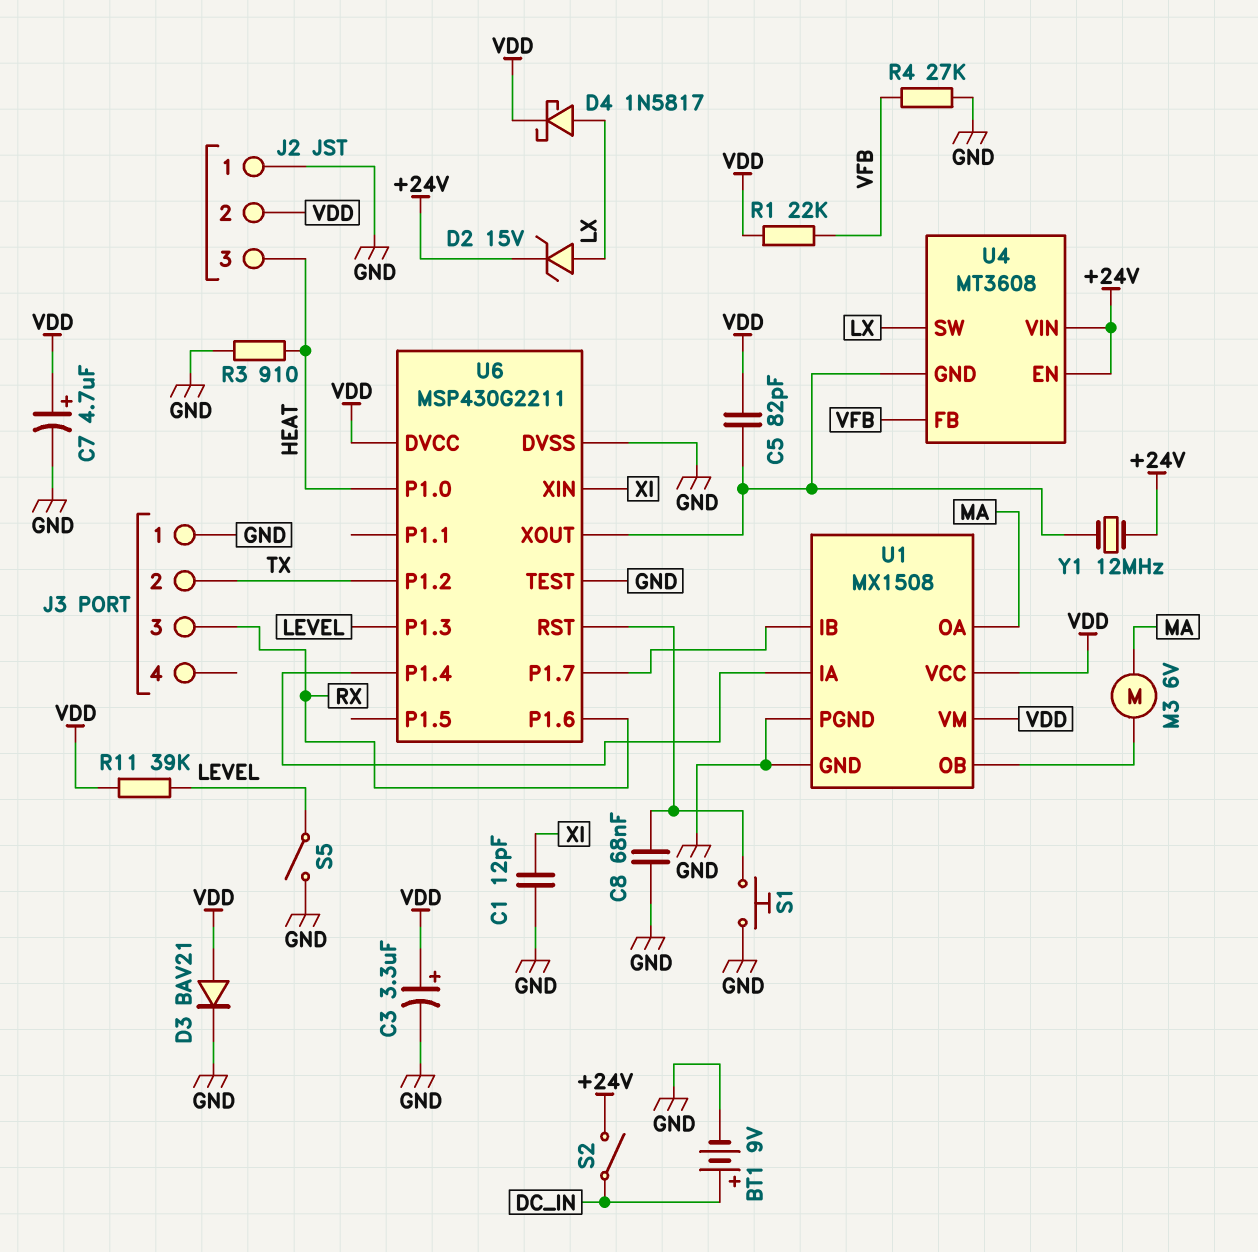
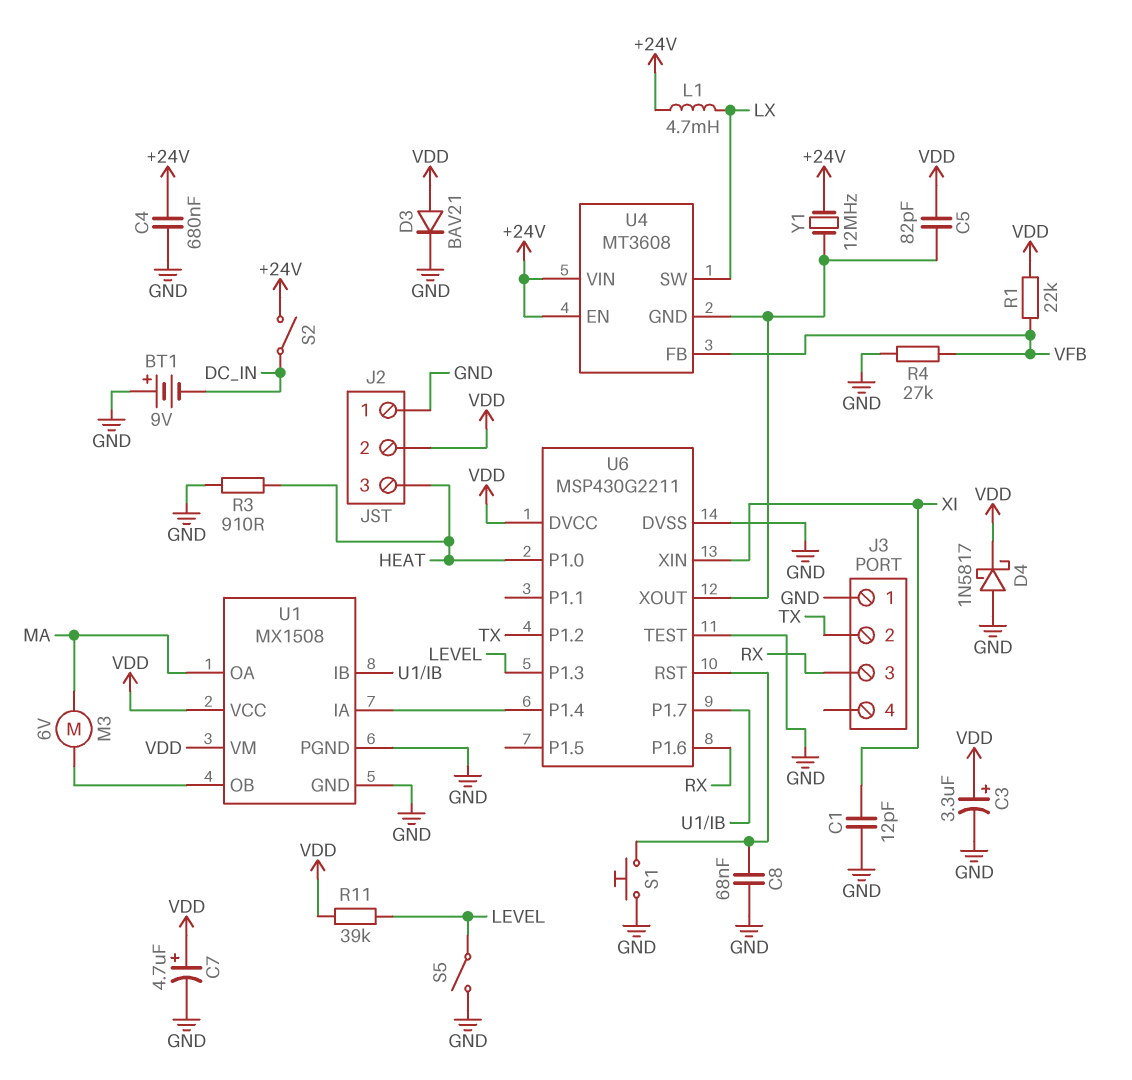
BT1: 9V (plus DC_IN, minus GND) -> 9V (plus GND, minus DC_IN)
C4: none -> 680nF (+24V, GND)
D2: zener 15V (A LX, K +24V) -> none
D4: schottky 1N5817 (A LX, K VDD) -> schottky 1N5817 (A GND, K VDD)
L1: none -> 4.7mH (+24V, LX)

